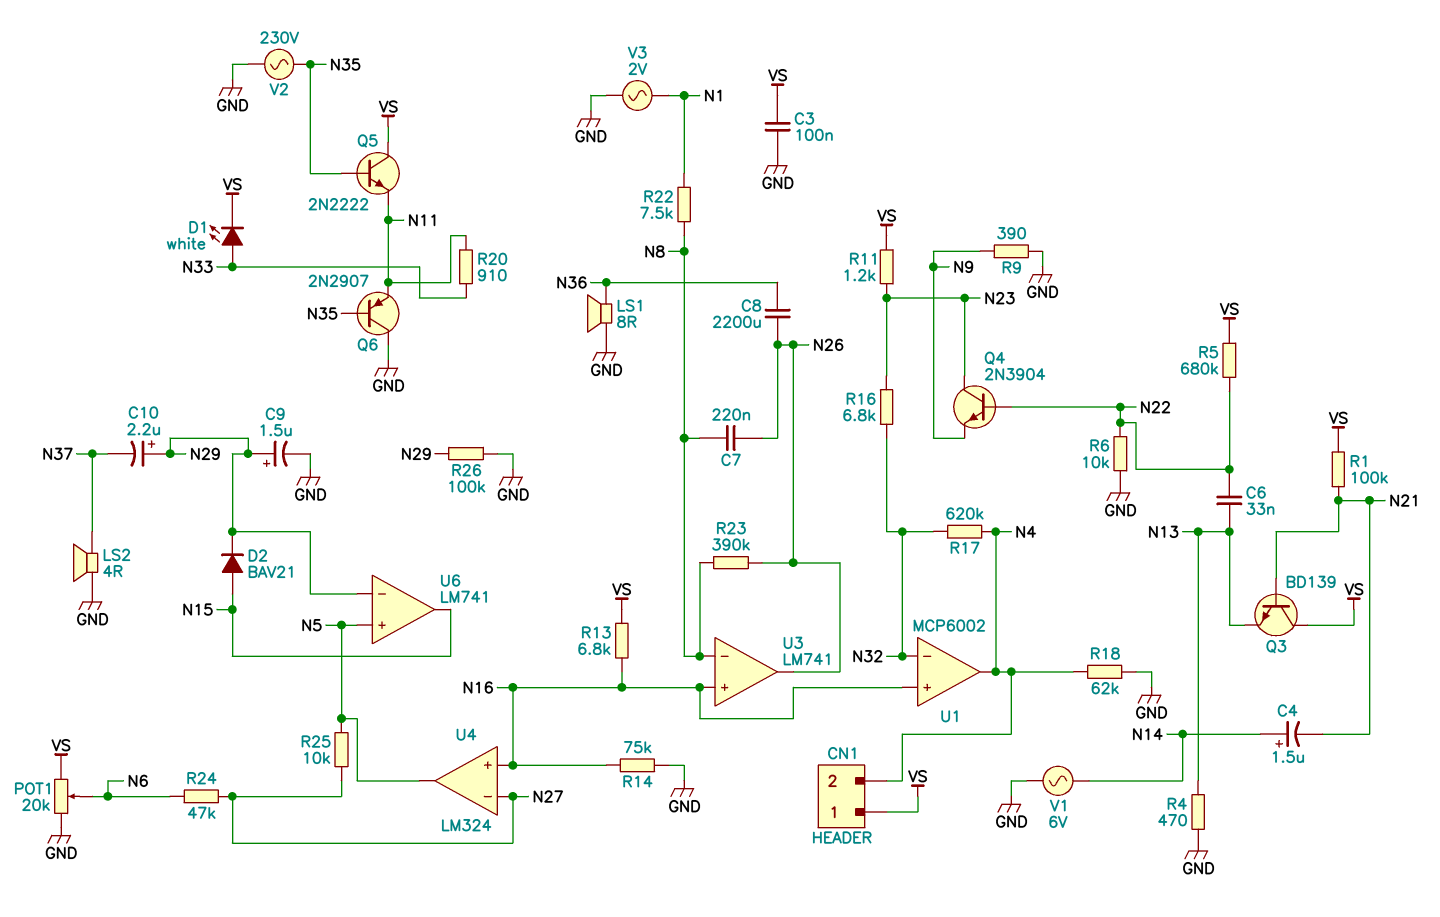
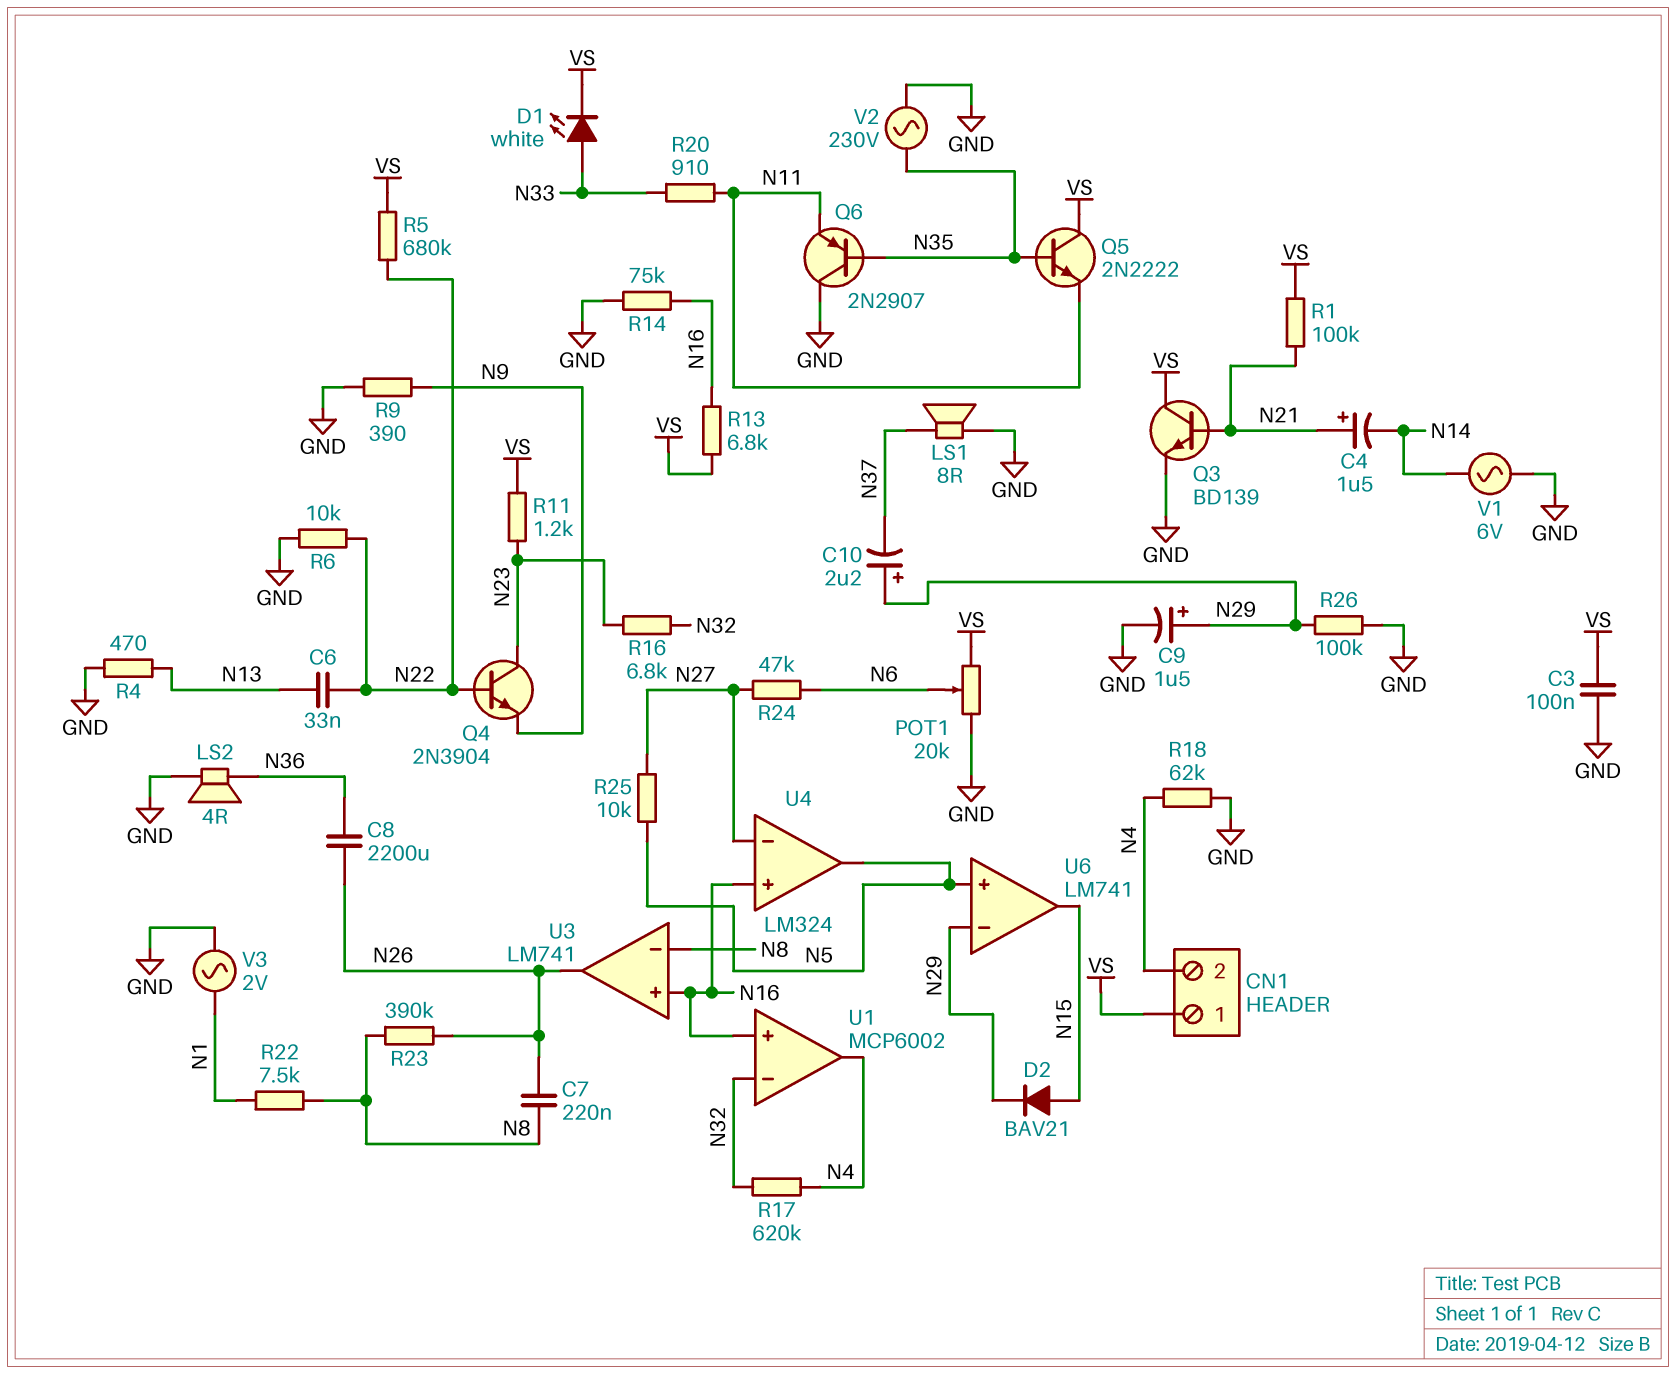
C4: 1.5uF (plus N14, minus N21) -> 1.5uF (plus N21, minus N14)
LS1: speaker 8R (GND, N36) -> speaker 8R (GND, N37)
LS2: speaker 4R (GND, N37) -> speaker 4R (GND, N36)
Q3: NPN BD139 (B N21, C VS, E N13) -> NPN BD139 (B N21, C VS, E GND)

